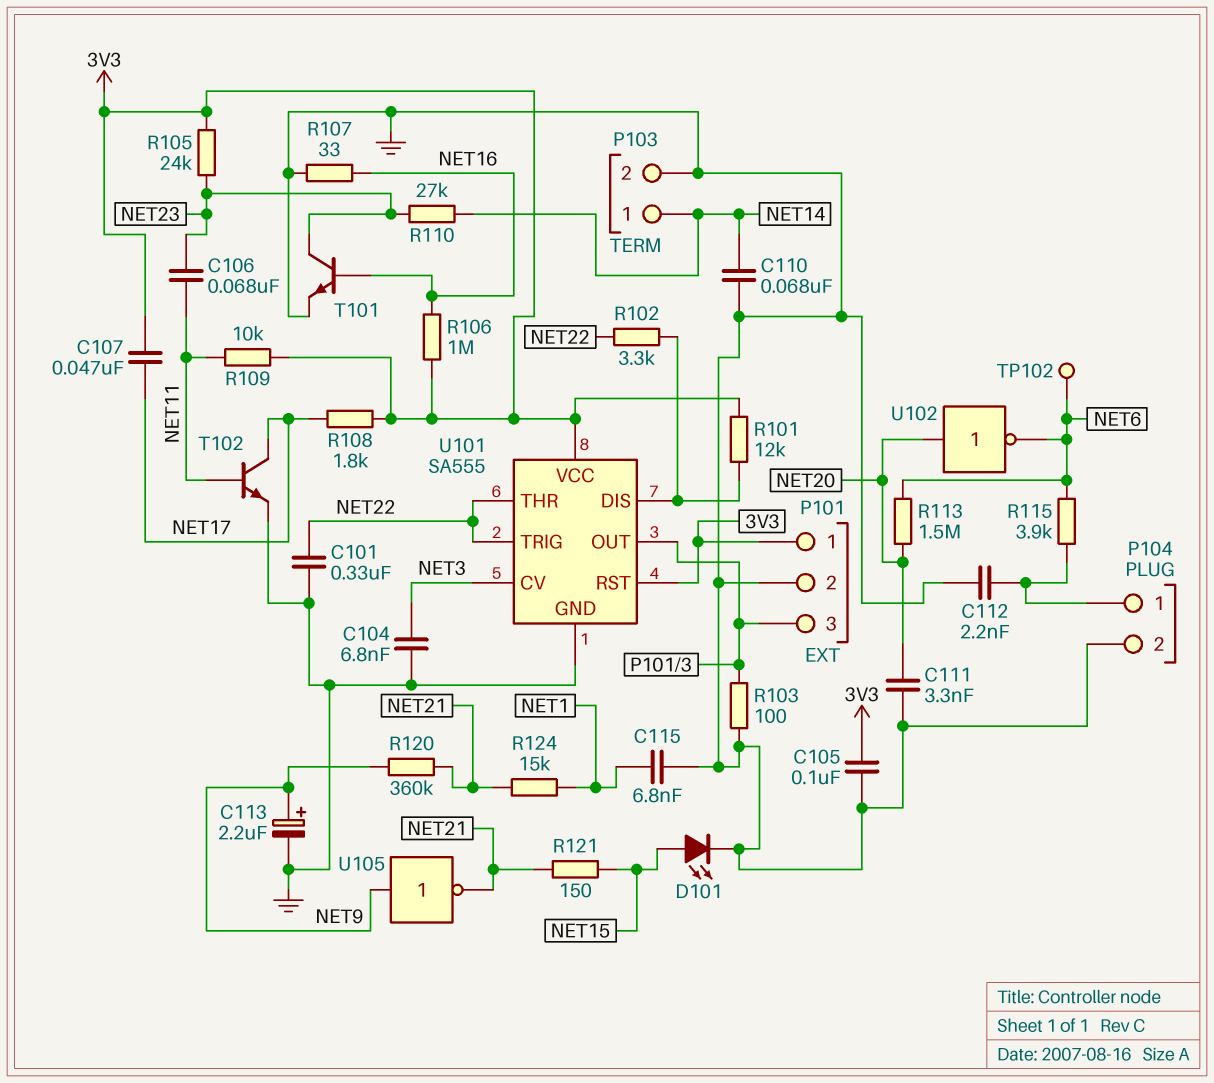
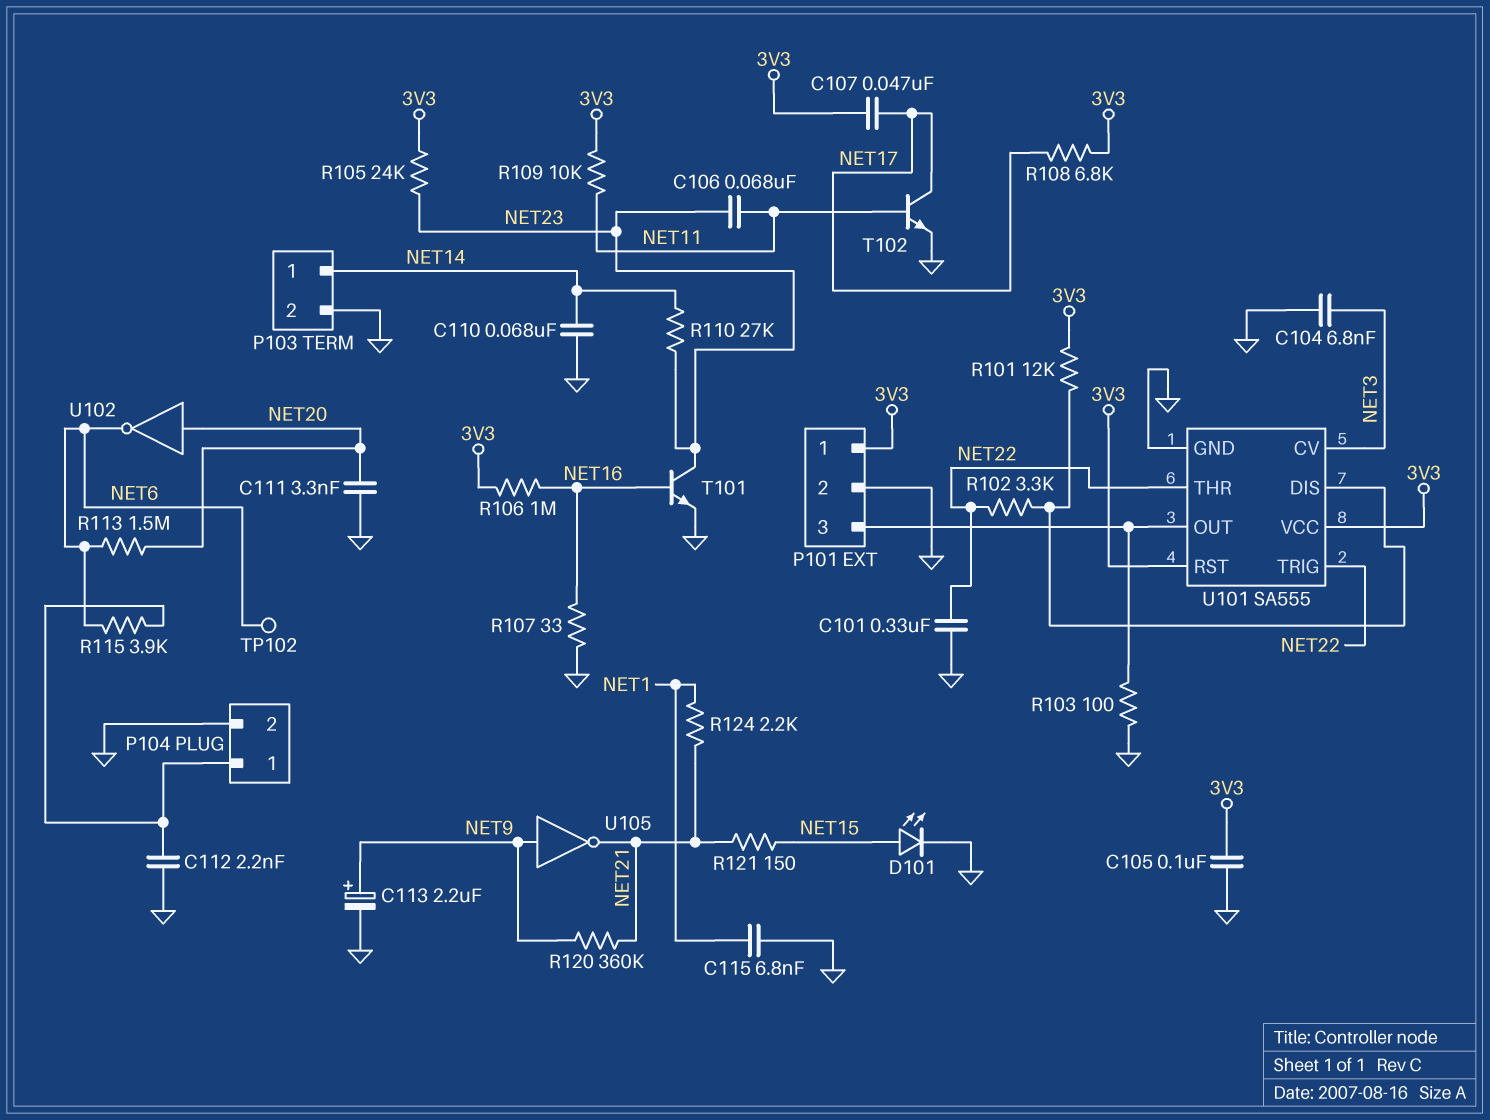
R108: 1.8k (3V3, NET17) -> 6.8k (3V3, NET17)
R124: 15k (NET1, NET21) -> 2.2k (NET1, NET21)

